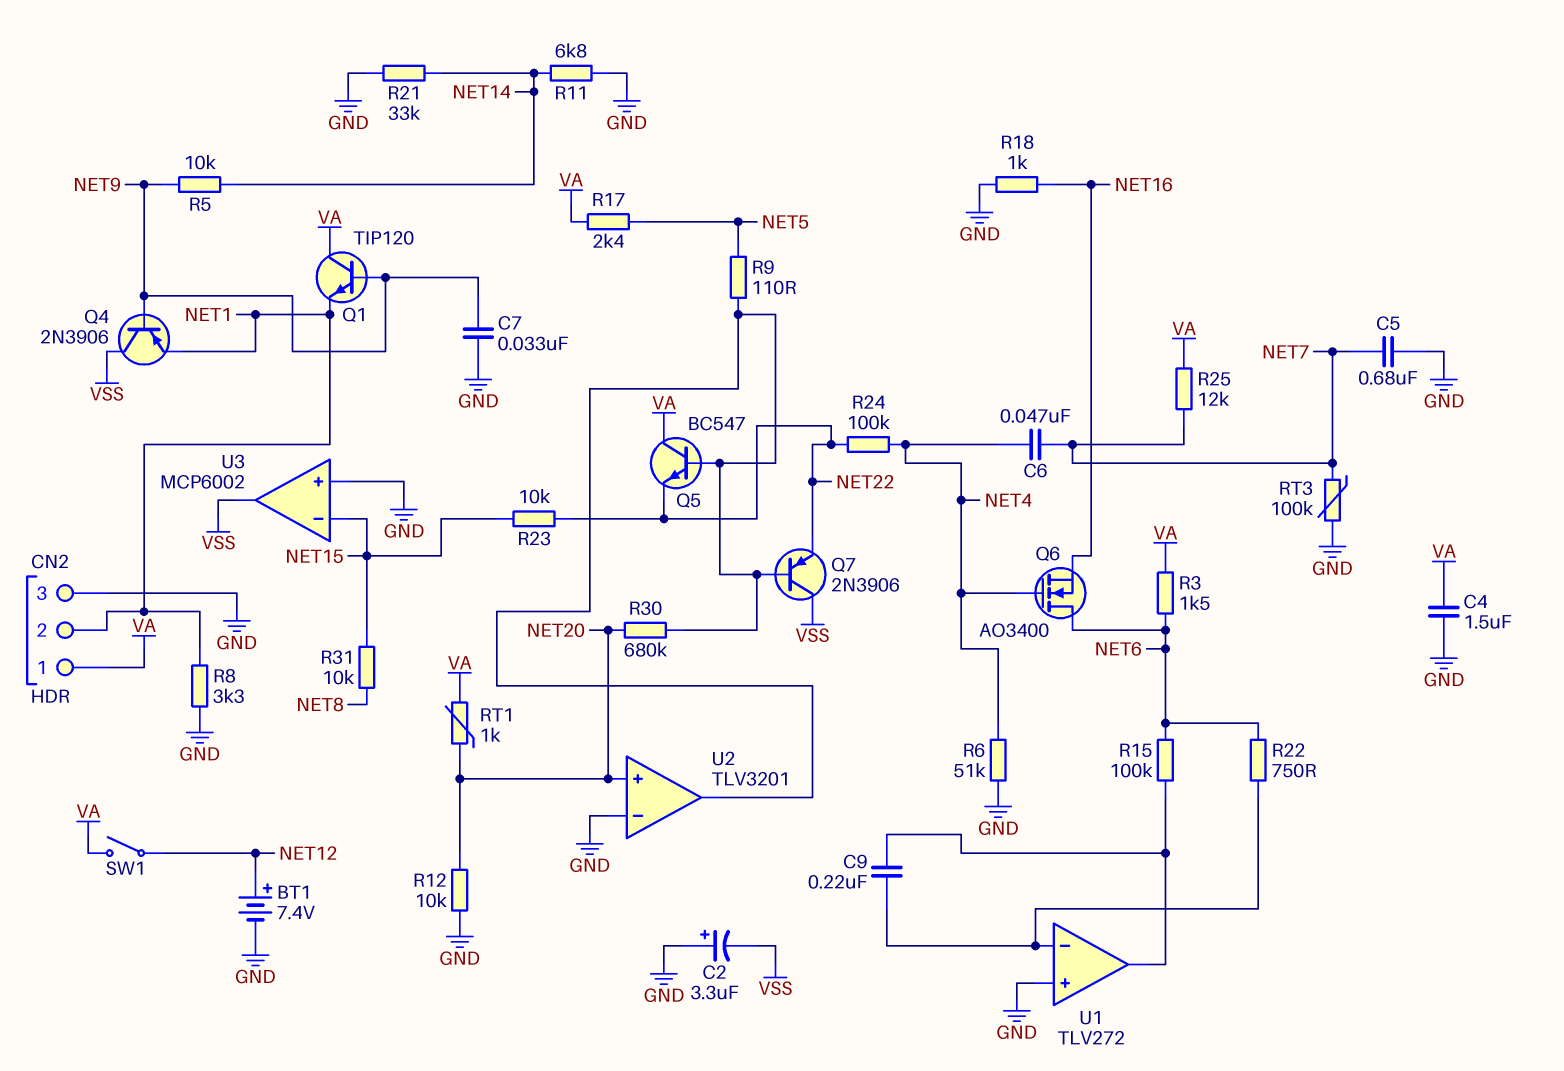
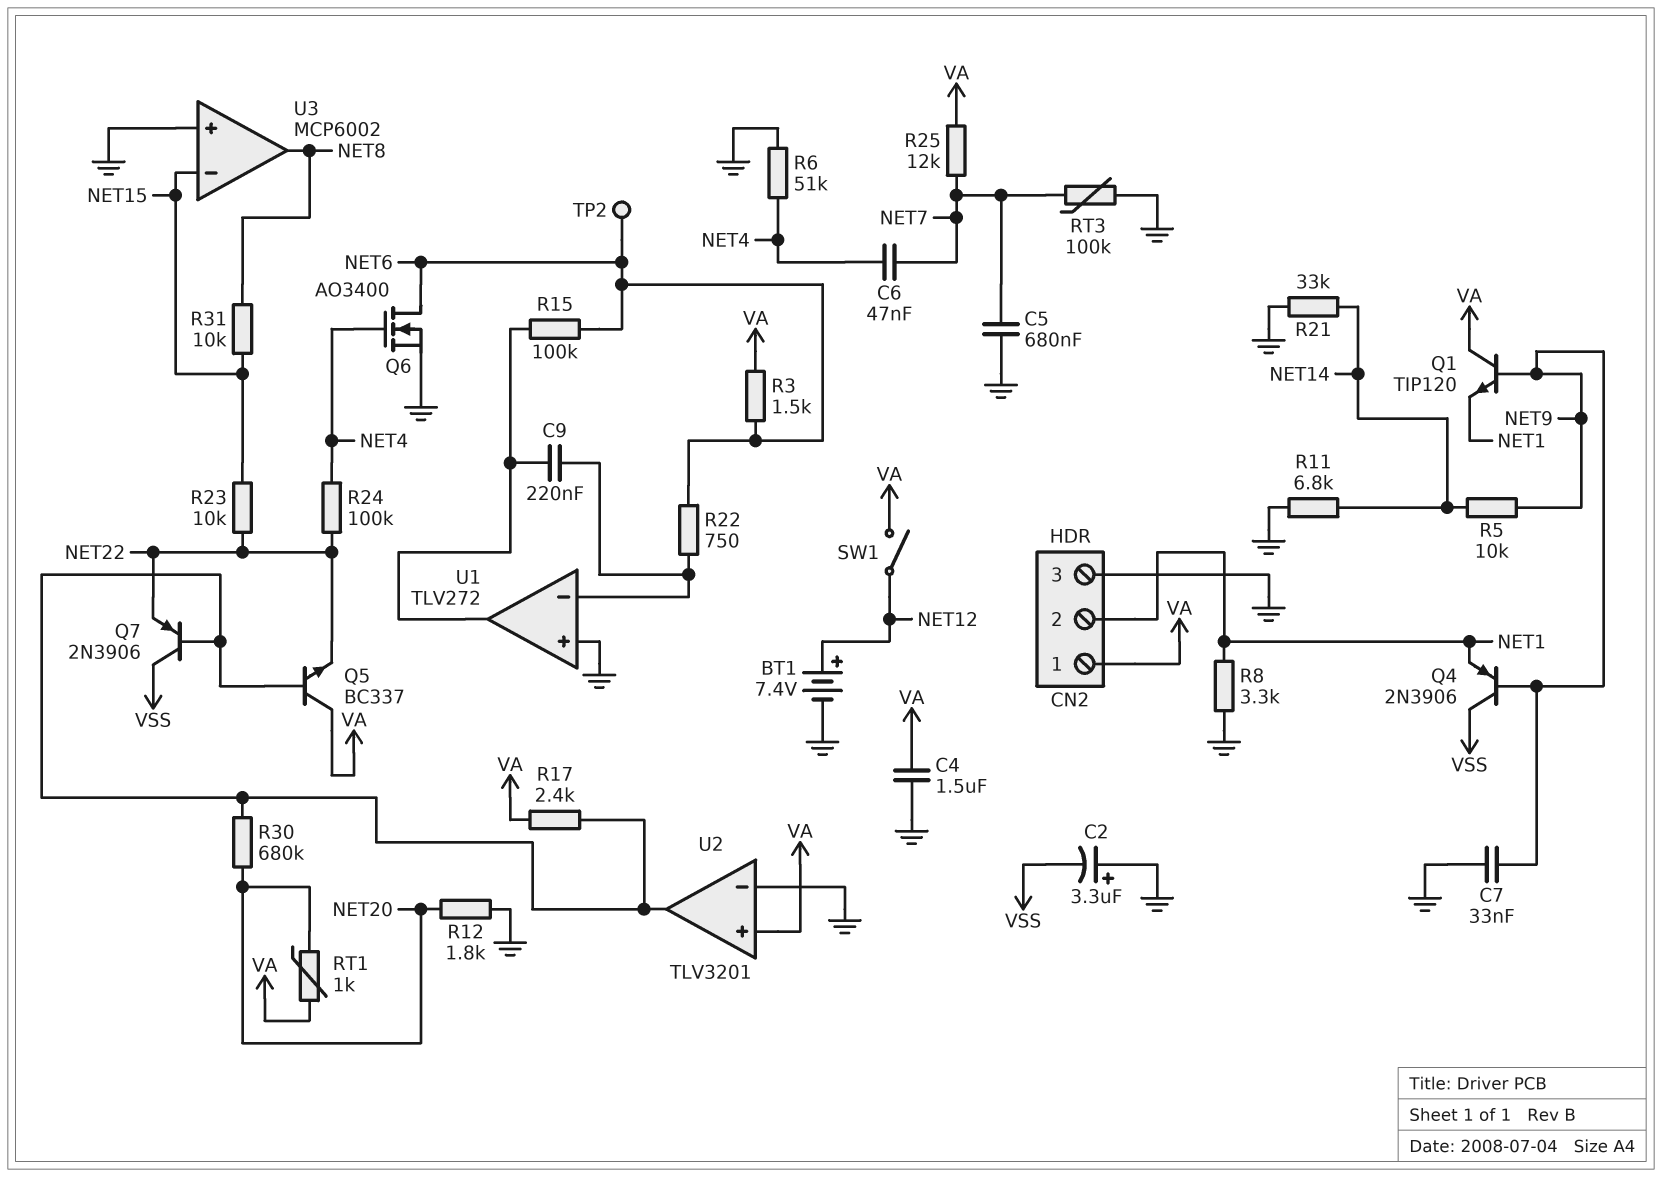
Q5: NPN BC547 (B U2/out, C VA, E NET22) -> NPN BC337 (B U2/out, C VA, E NET22)
Q6: NMOS AO3400 (G NET4, D NET6, S NET16) -> NMOS AO3400 (G NET4, D NET6, S GND)
R9: 110 (NET5, U2/out) -> none
R12: 10k (GND, NET20) -> 1.8k (GND, NET20)
R17: 2.4k (NET5, VA) -> 2.4k (U2/out, VA)
R18: 1k (GND, NET16) -> none
TP2: none -> test point (NET6)
U2 pin in+: NET20 -> VA
U3 pin out: VSS -> NET8

